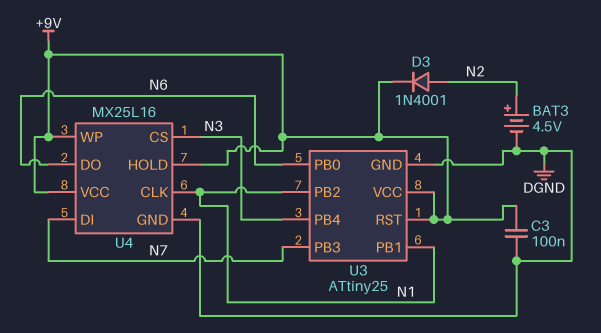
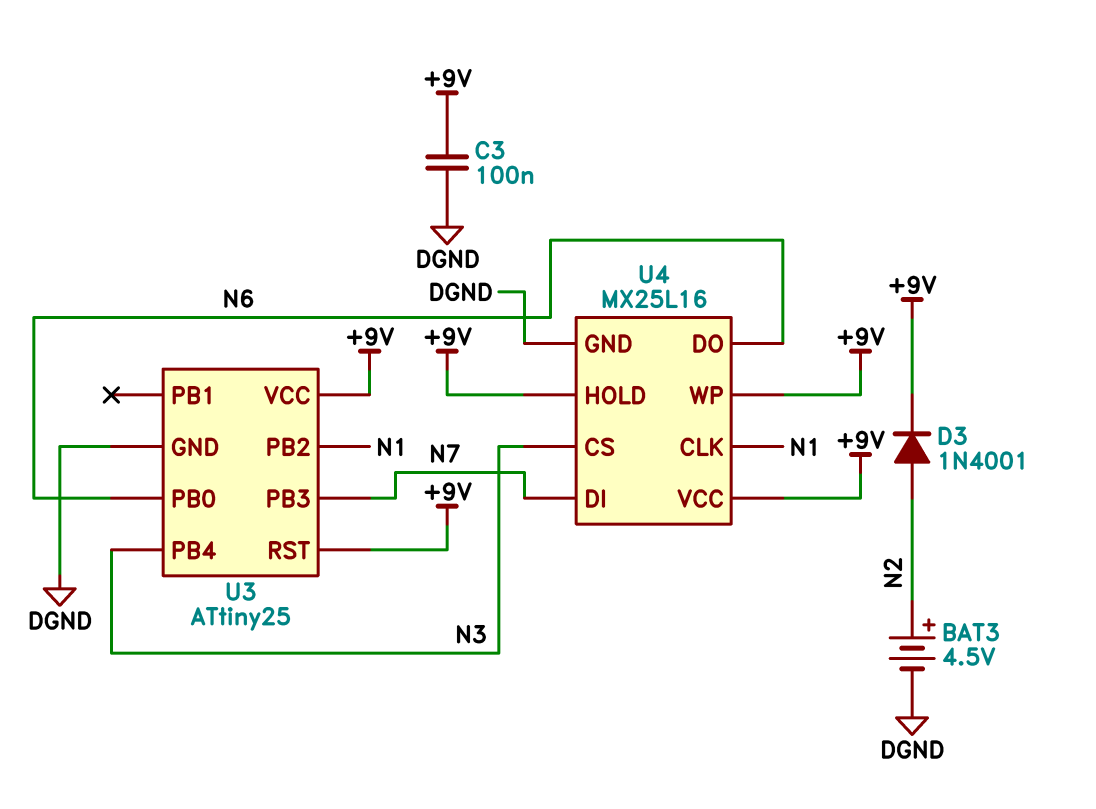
U3 pin PB1: N1 -> none

